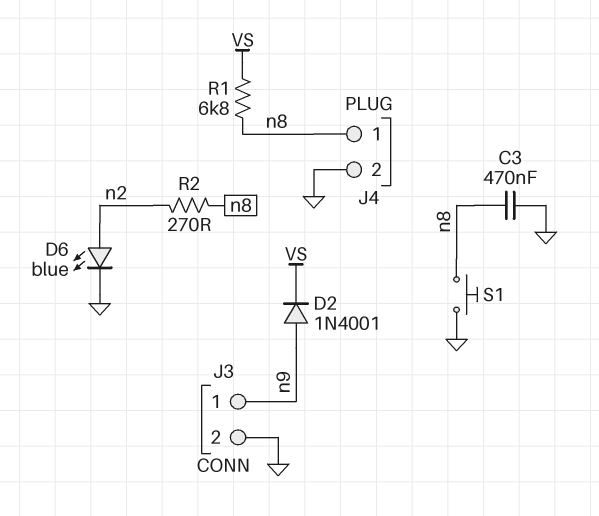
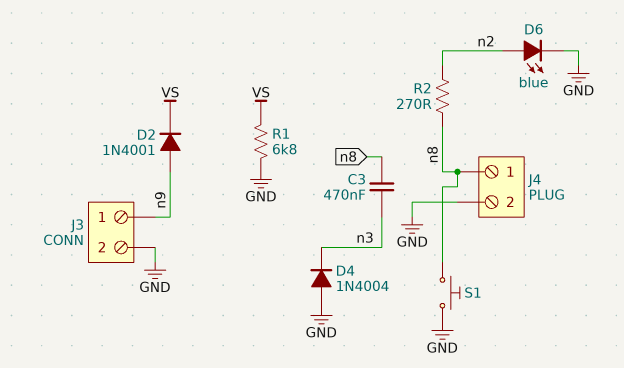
C3: 470nF (GND, n8) -> 470nF (n3, n8)
D4: none -> diode 1N4004 (A GND, K n3)
R1: 6.8k (VS, n8) -> 6.8k (GND, VS)

